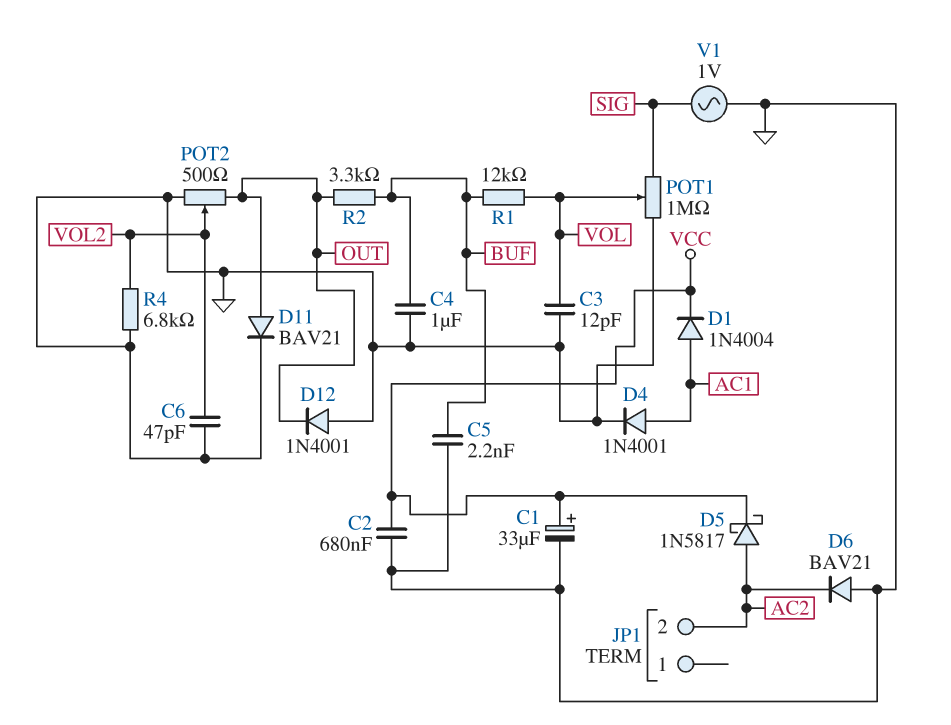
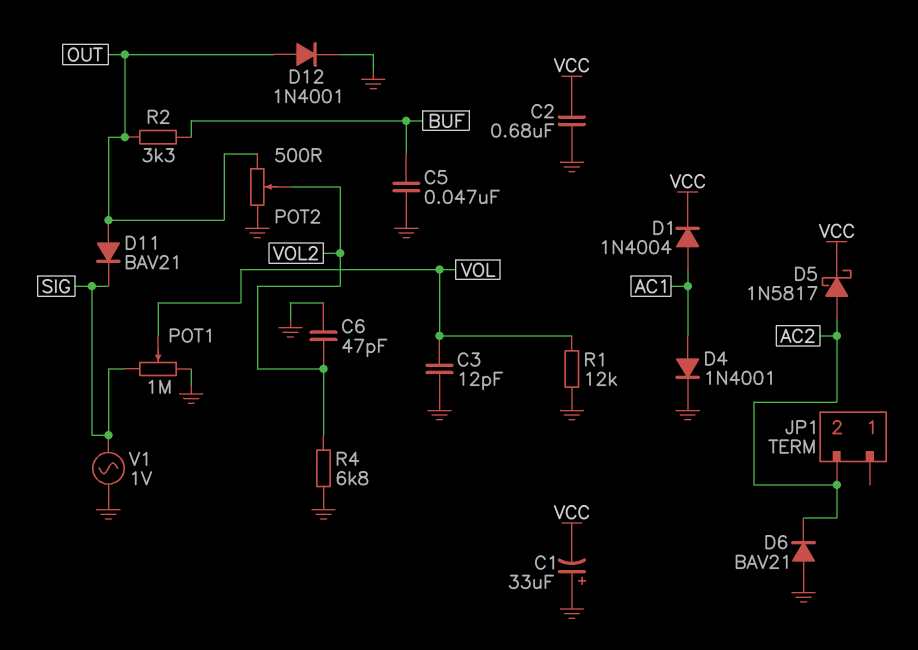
C1: 33uF (plus VCC, minus GND) -> 33uF (plus GND, minus VCC)
C4: 1uF (BUF, GND) -> none
C5: 2.2nF (BUF, GND) -> 47nF (BUF, GND)
D11: diode BAV21 (A OUT, K GND) -> diode BAV21 (A OUT, K SIG)
D12: diode 1N4001 (A GND, K OUT) -> diode 1N4001 (A OUT, K GND)
R1: 12k (BUF, VOL) -> 12k (GND, VOL)

